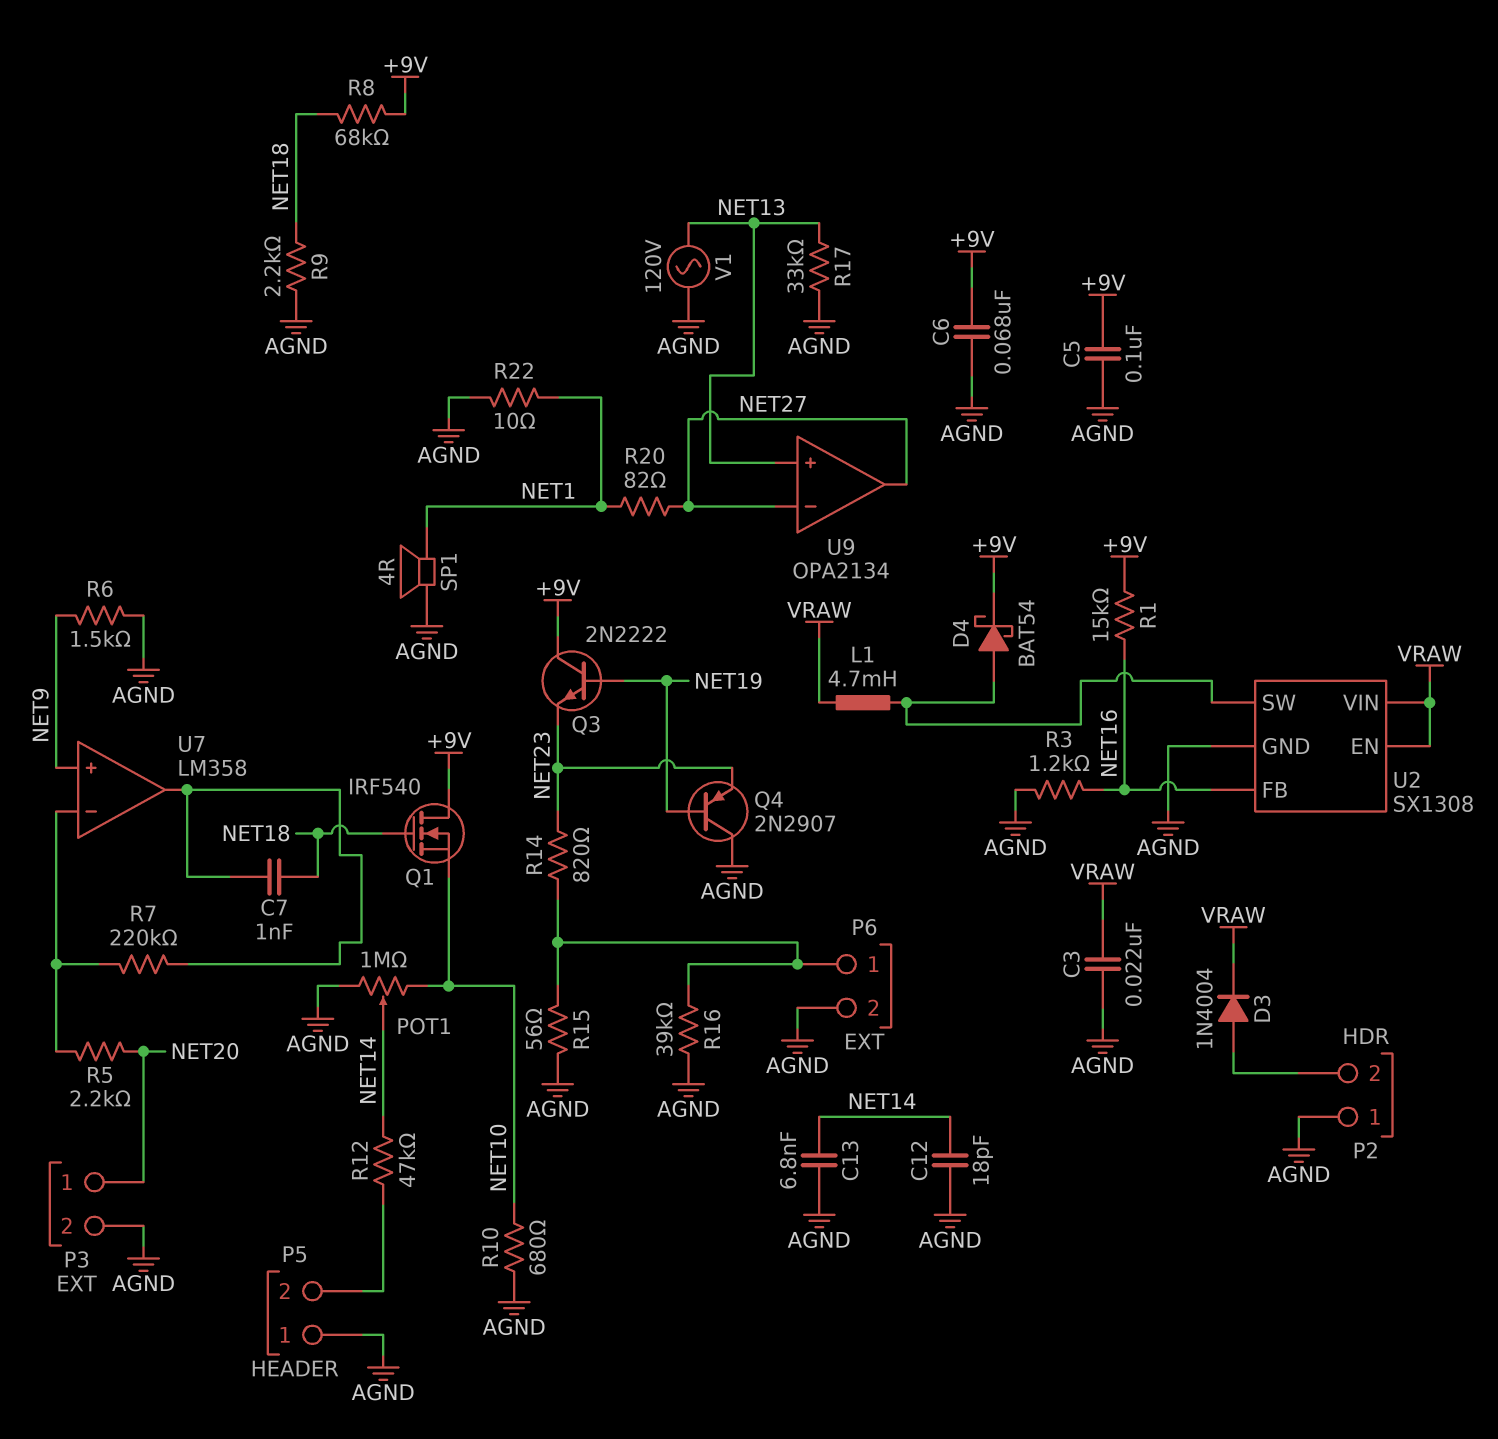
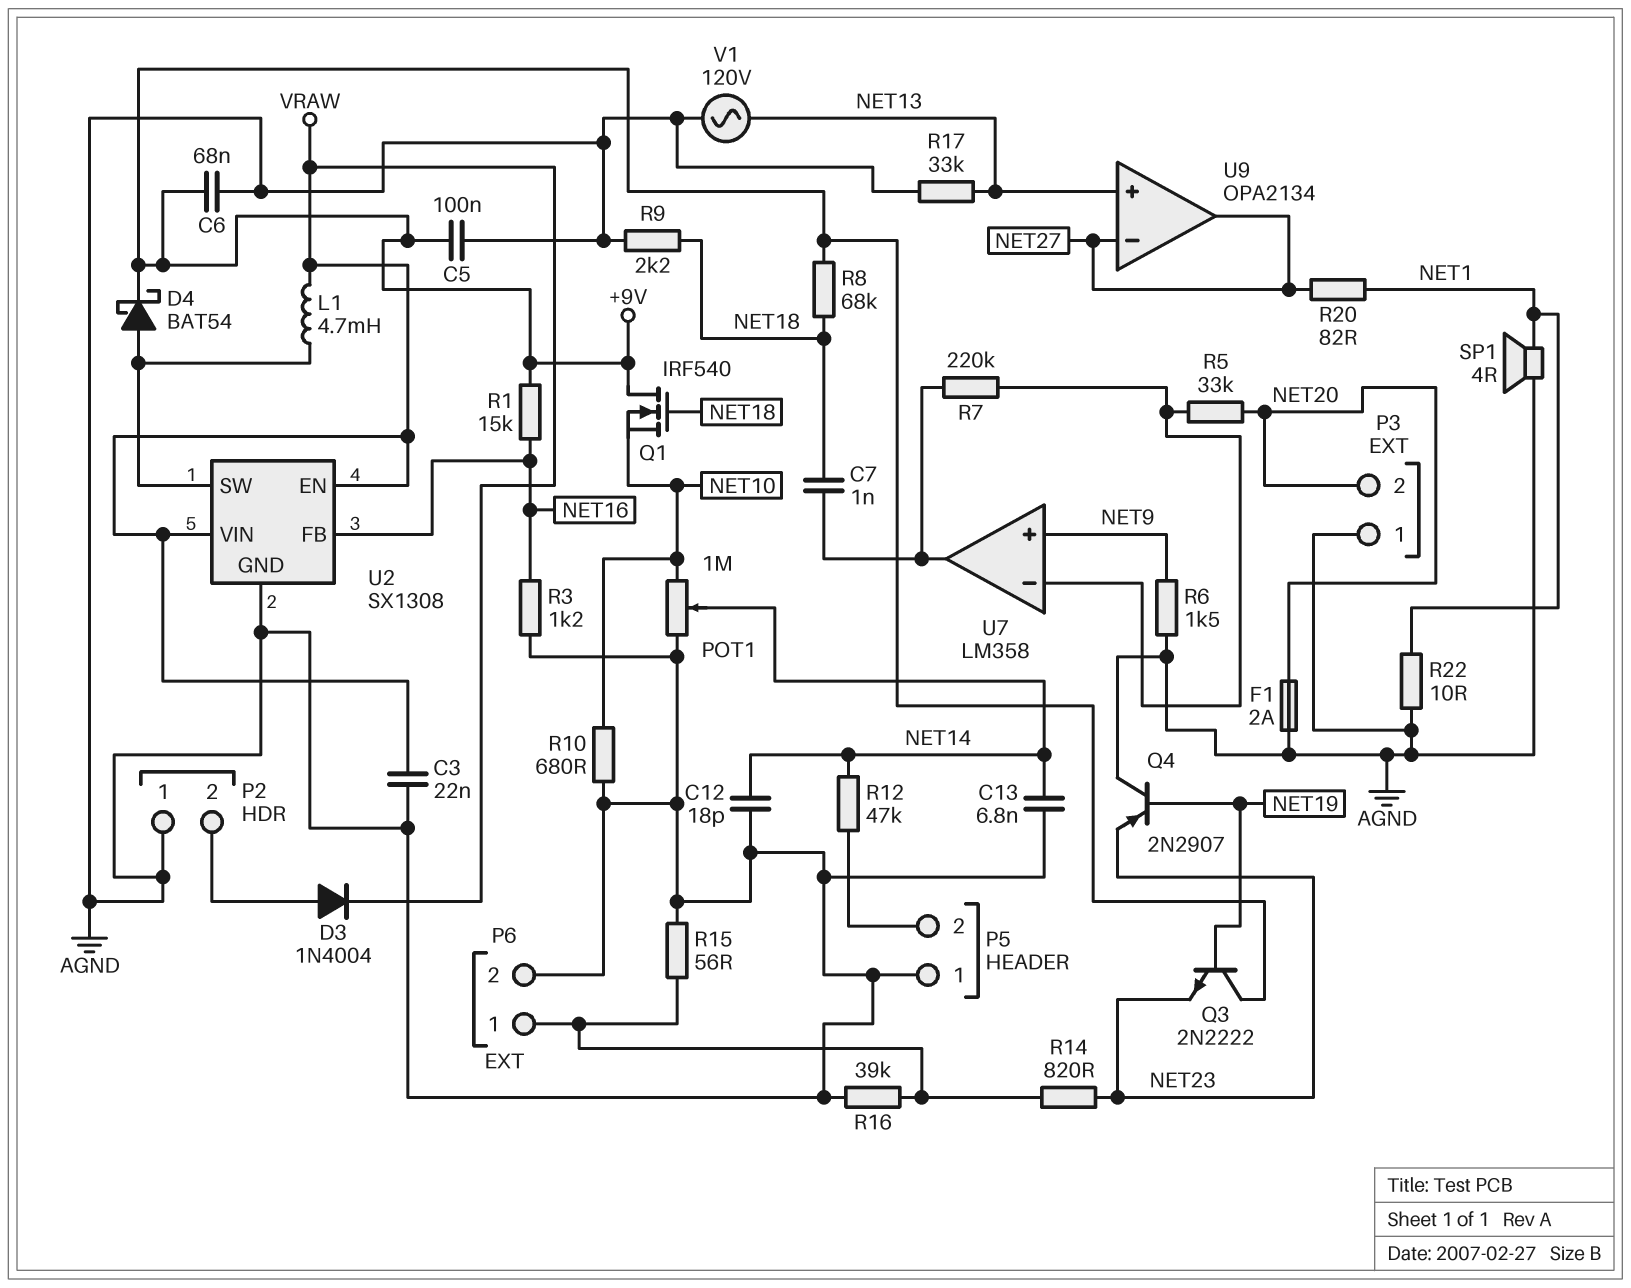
F1: none -> 2A (AGND, NET20)
P3 pin 1: NET20 -> AGND
P3 pin 2: AGND -> NET20
R5: 2.2k (NET20, U7/in-) -> 33k (NET20, U7/in-)

